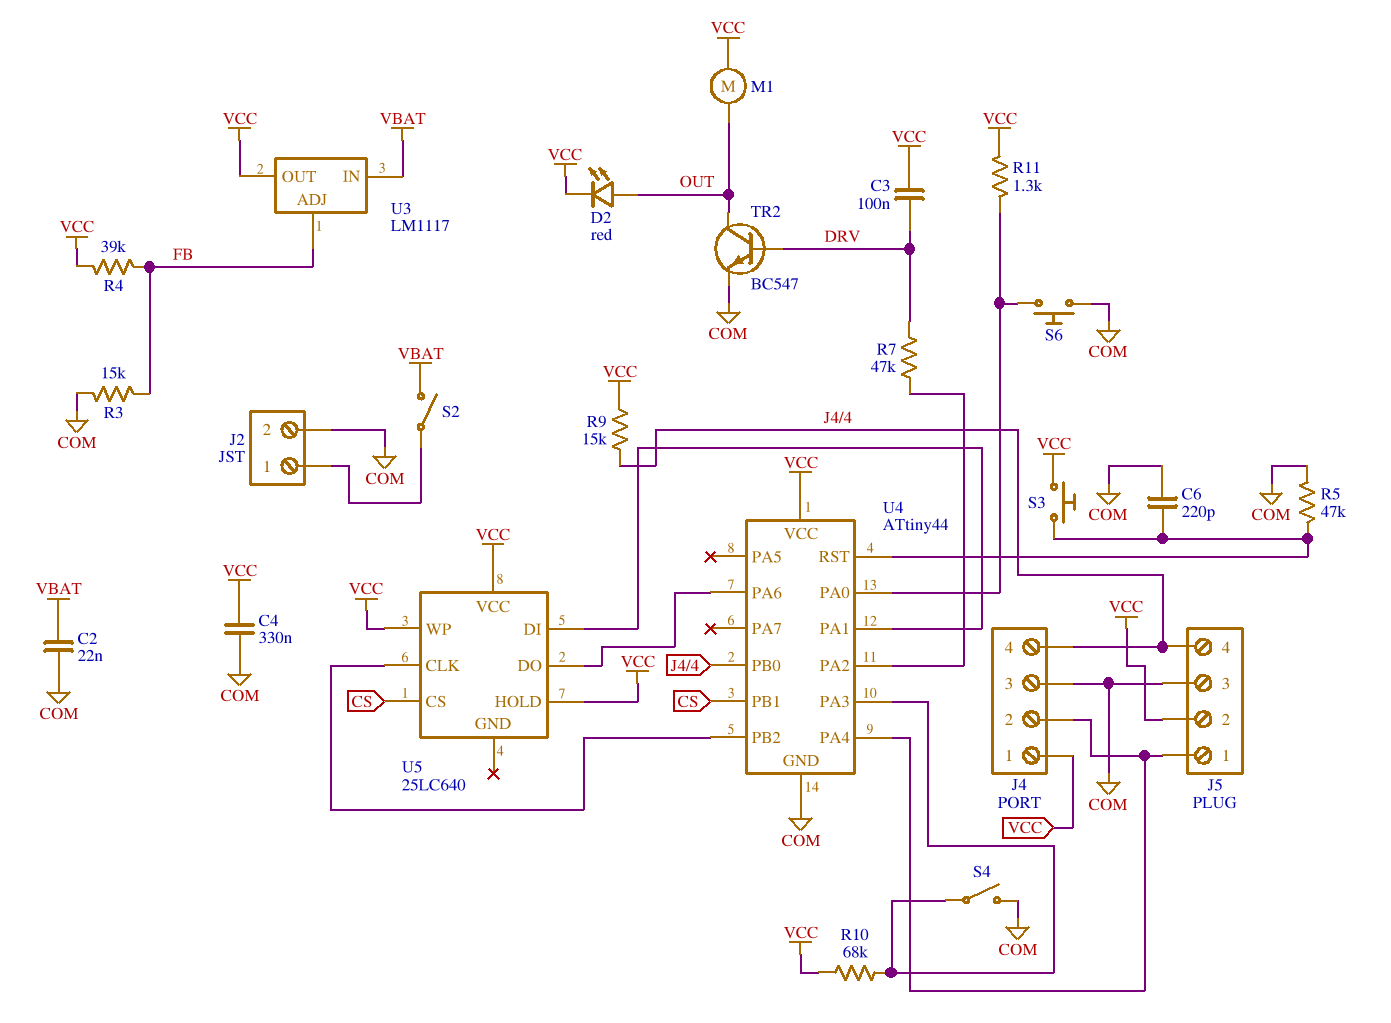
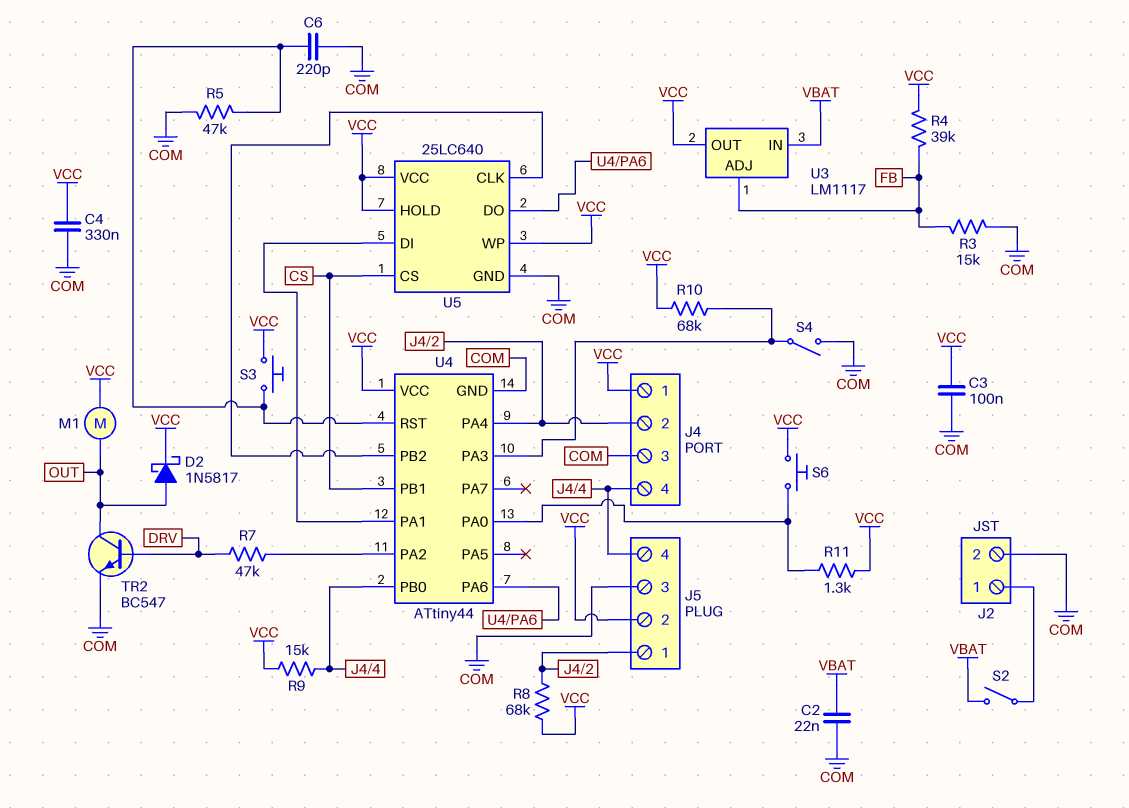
C3: 100nF (DRV, VCC) -> 100nF (COM, VCC)
D2: LED red (A OUT, K VCC) -> schottky 1N5817 (A OUT, K VCC)
R8: none -> 68k (J4/2, VCC)
S6: button (COM, U4/PA0) -> button (U4/PA0, VCC)
U5 pin GND: none -> COM

